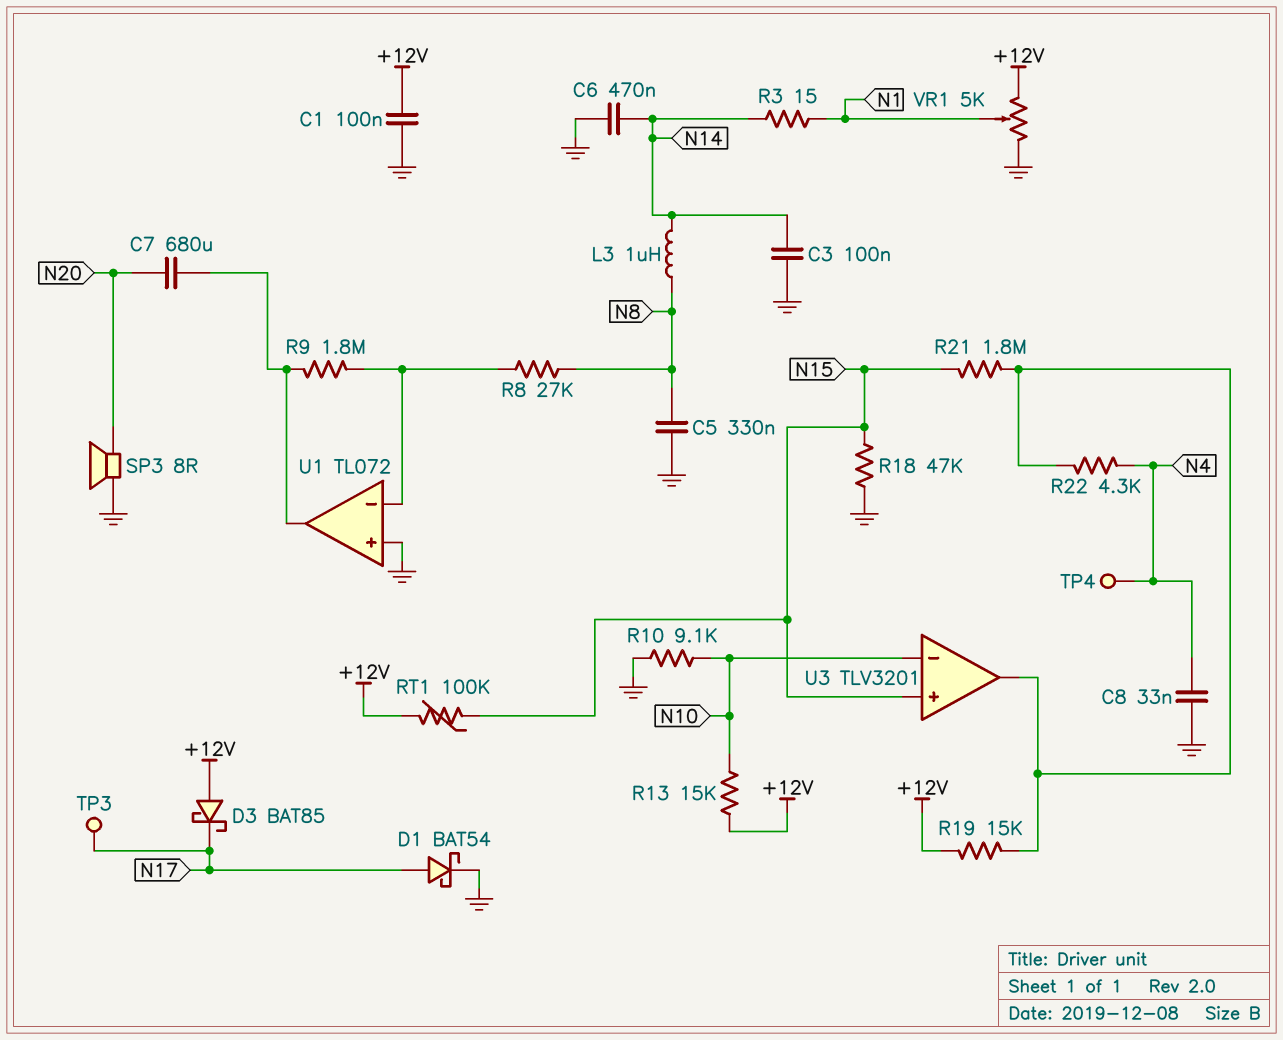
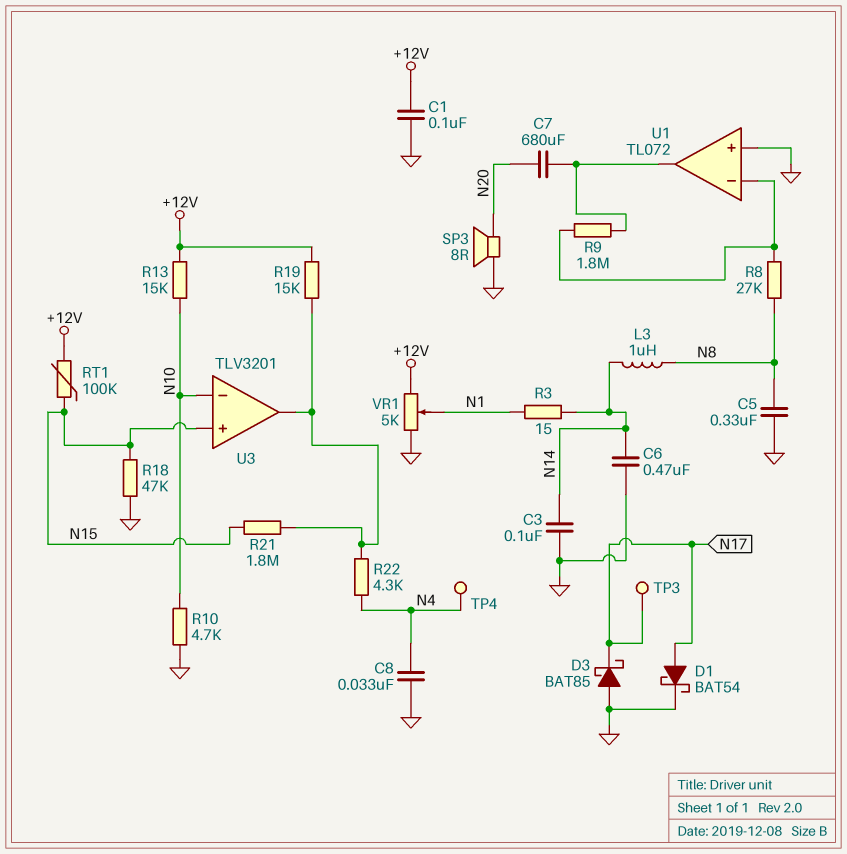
D3: schottky BAT85 (A +12V, K N17) -> schottky BAT85 (A GND, K N17)
R10: 9.1k (GND, N10) -> 4.7k (GND, N10)

